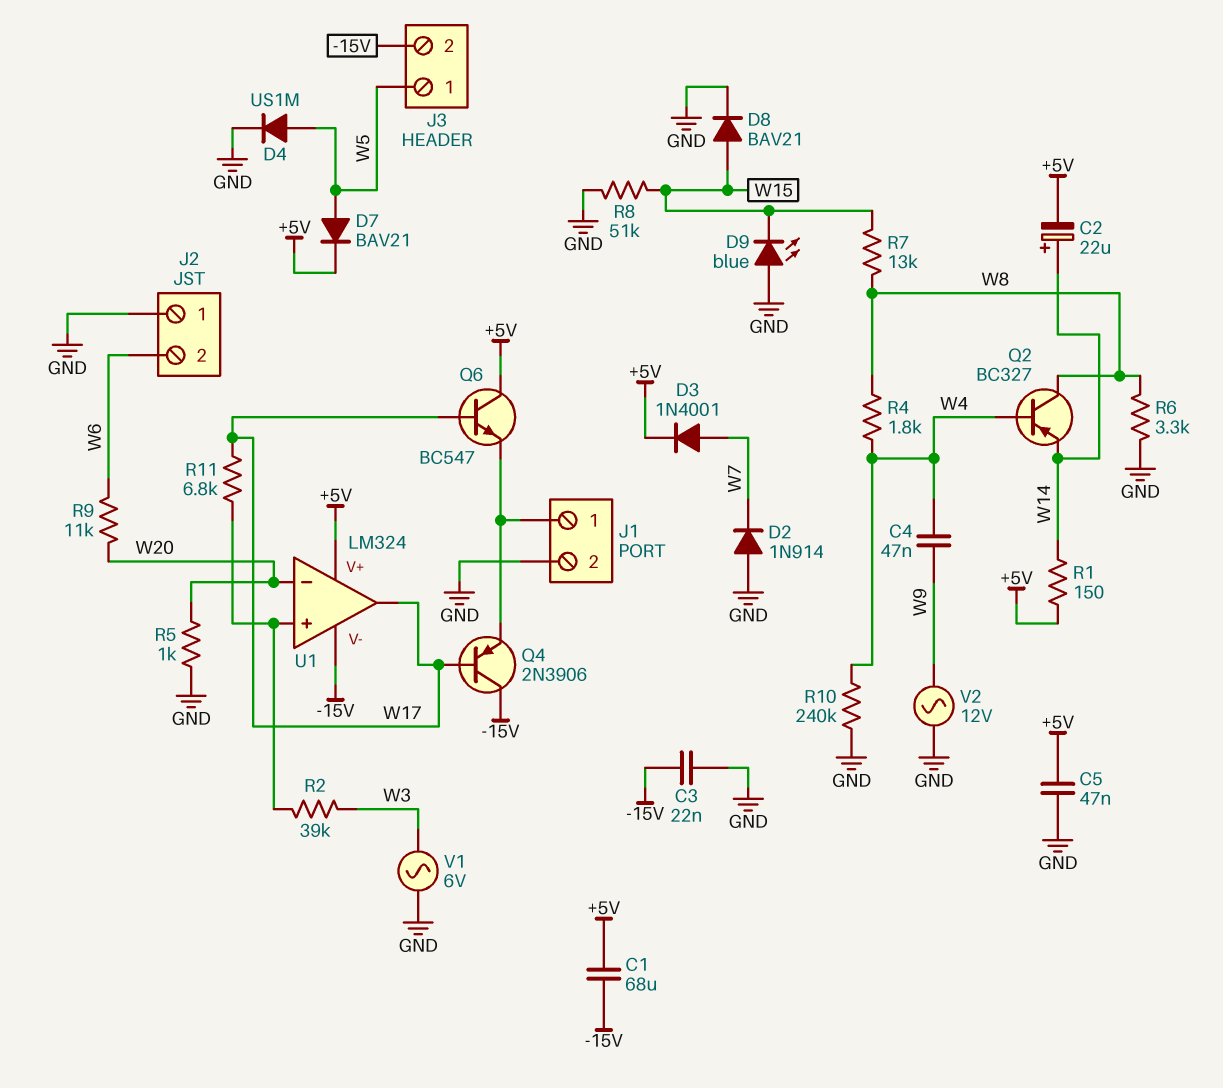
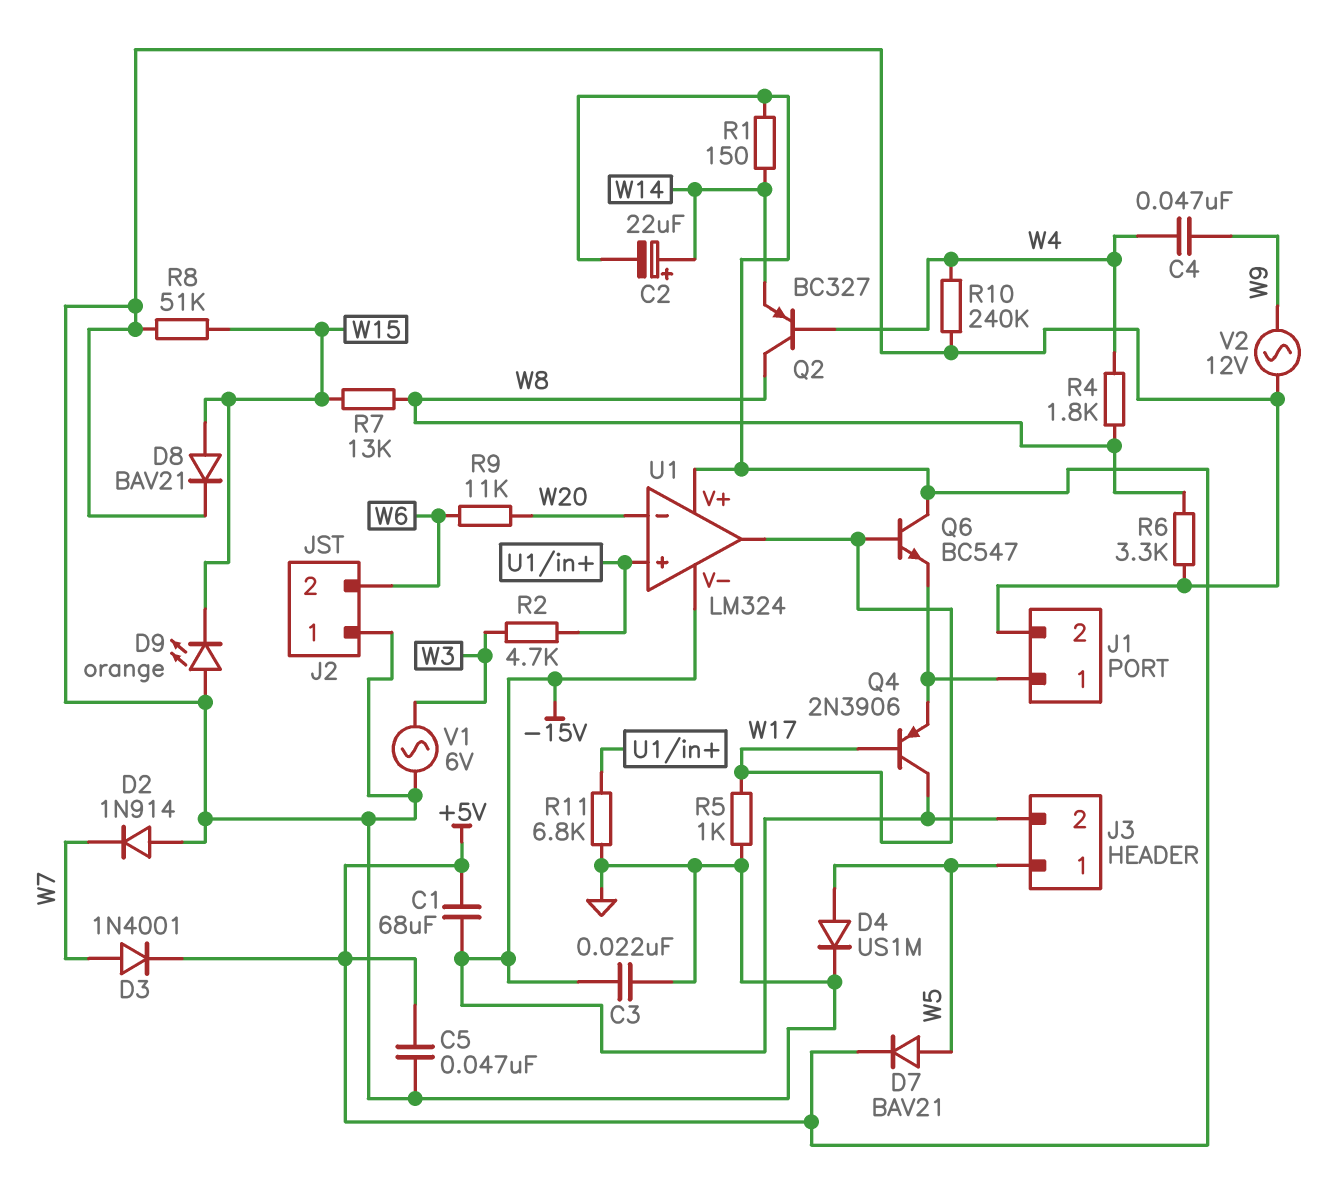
D9: LED blue (A GND, K W15) -> LED orange (A GND, K W15)
R2: 39k (U1/in+, W3) -> 4.7k (U1/in+, W3)
R5: 1k (GND, W20) -> 1k (GND, W17)
R11: 6.8k (U1/in+, W17) -> 6.8k (GND, U1/in+)

